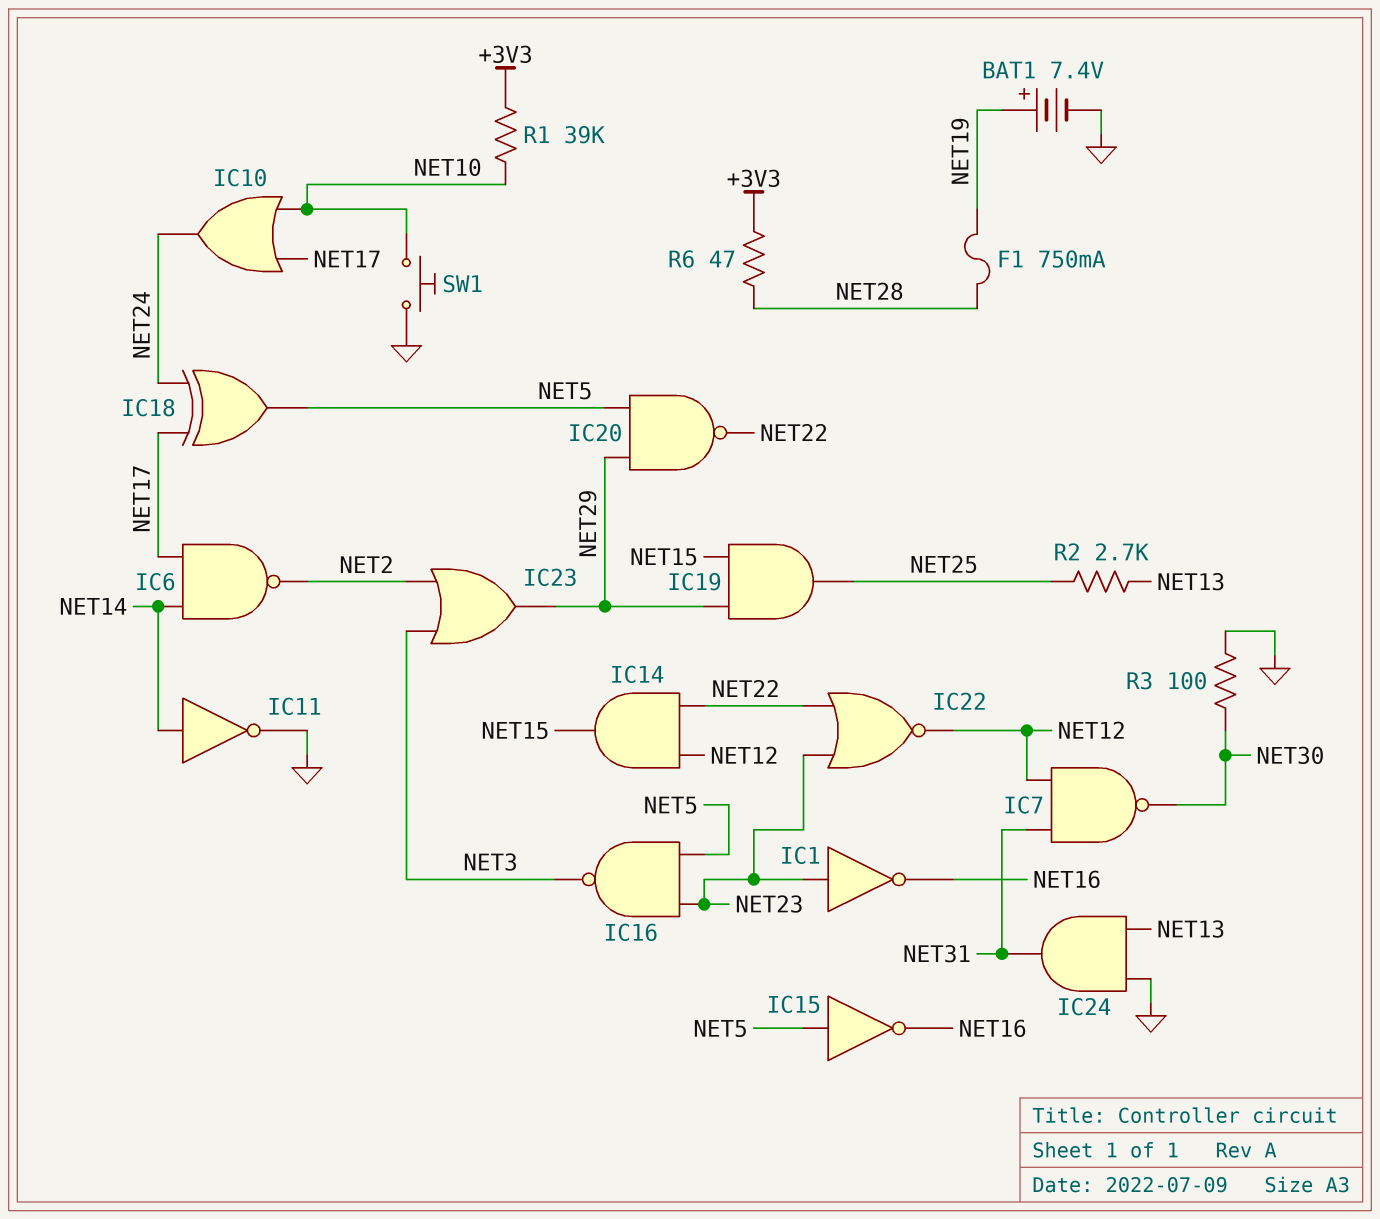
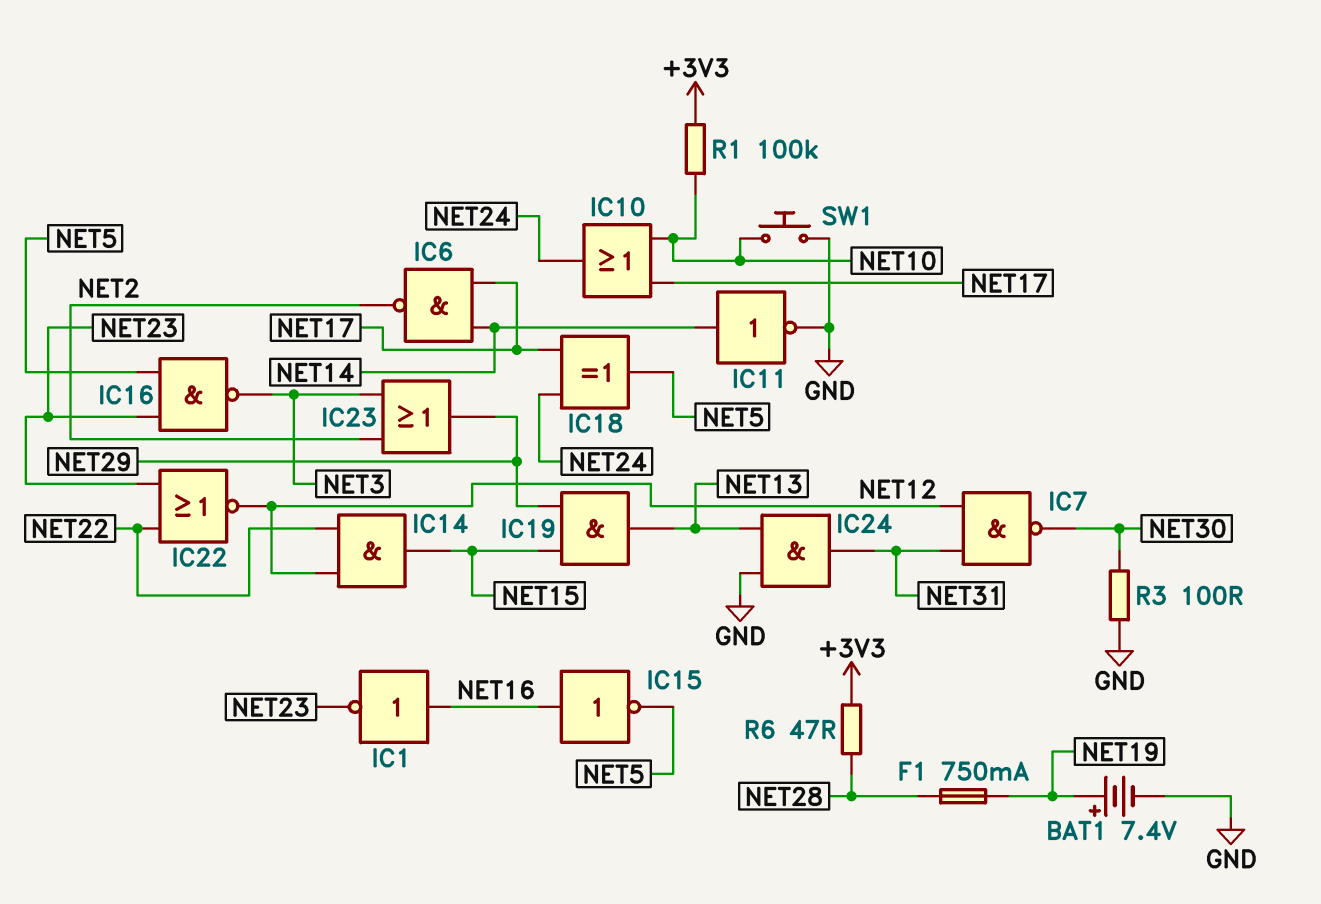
IC1: NOT (in NET23, out NET16) -> NOT (in NET16, out NET23)
IC15: NOT (in NET5, out NET16) -> NOT (in NET16, out NET5)
IC19: AND (in NET15, in NET29, out NET25) -> AND (in NET15, in NET29, out NET13)
IC20: NAND (in NET5, in NET29, out NET22) -> none
R1: 39k (+3V3, NET10) -> 100k (+3V3, NET10)
R2: 2.7k (NET13, NET25) -> none

